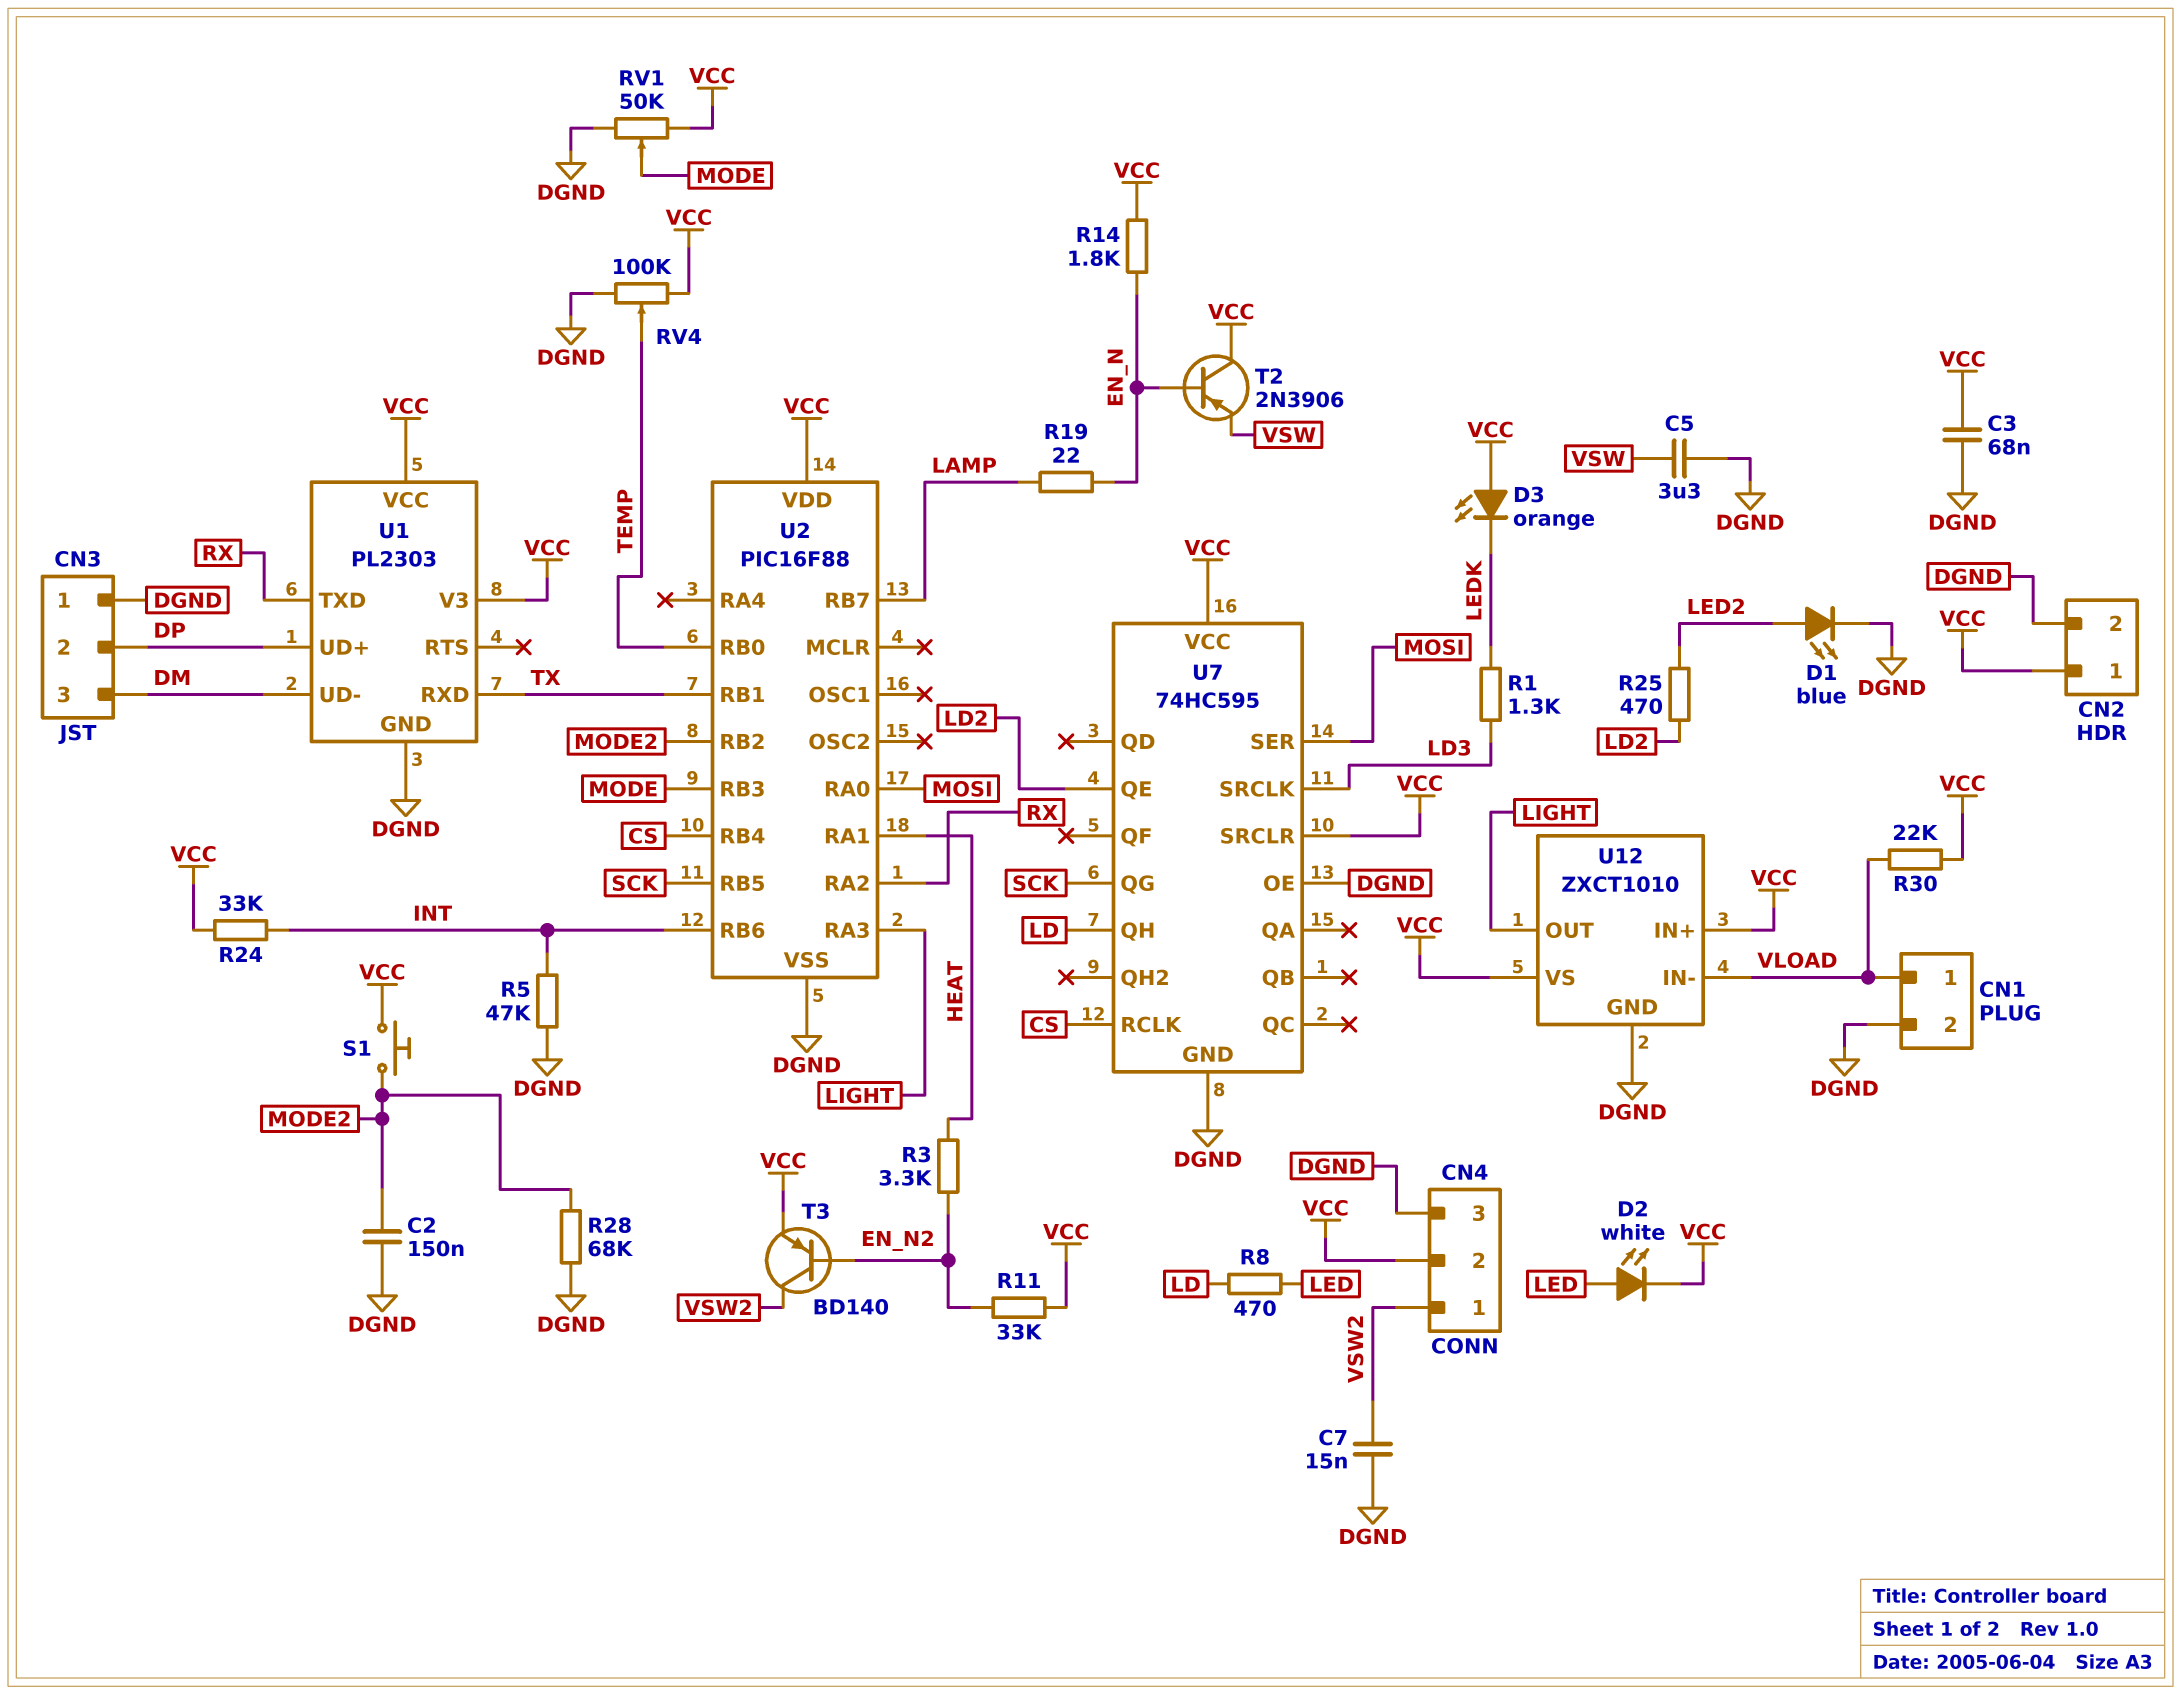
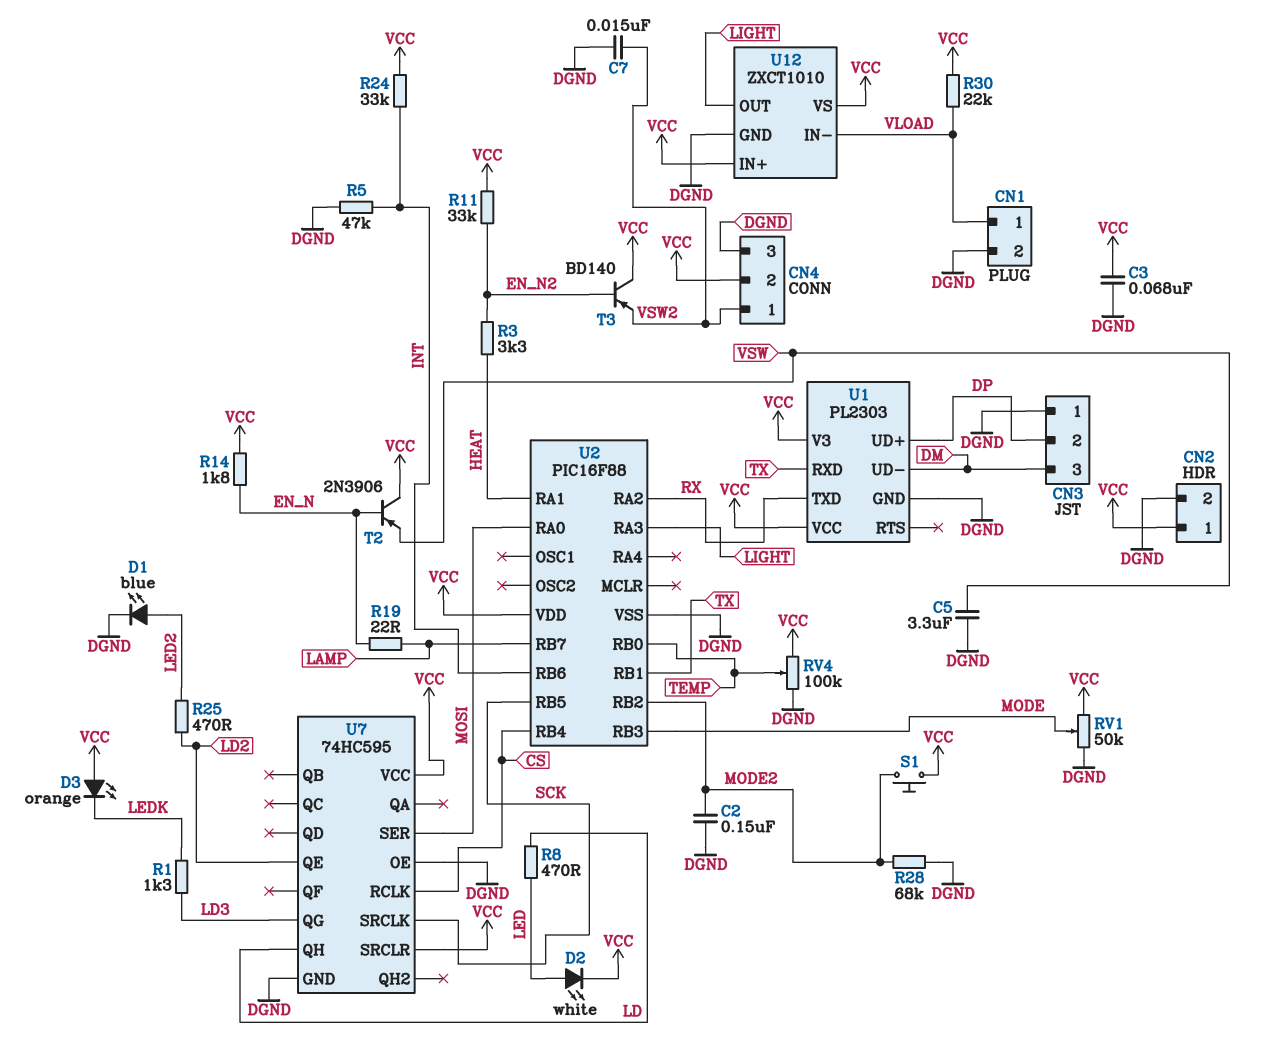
T3: PNP BD140 (B EN_N2, C VSW2, E VCC) -> PNP BD140 (B EN_N2, C VCC, E VSW2)
U7 pin QG: SCK -> LD3
U7 pin SRCLK: LD3 -> SCK

